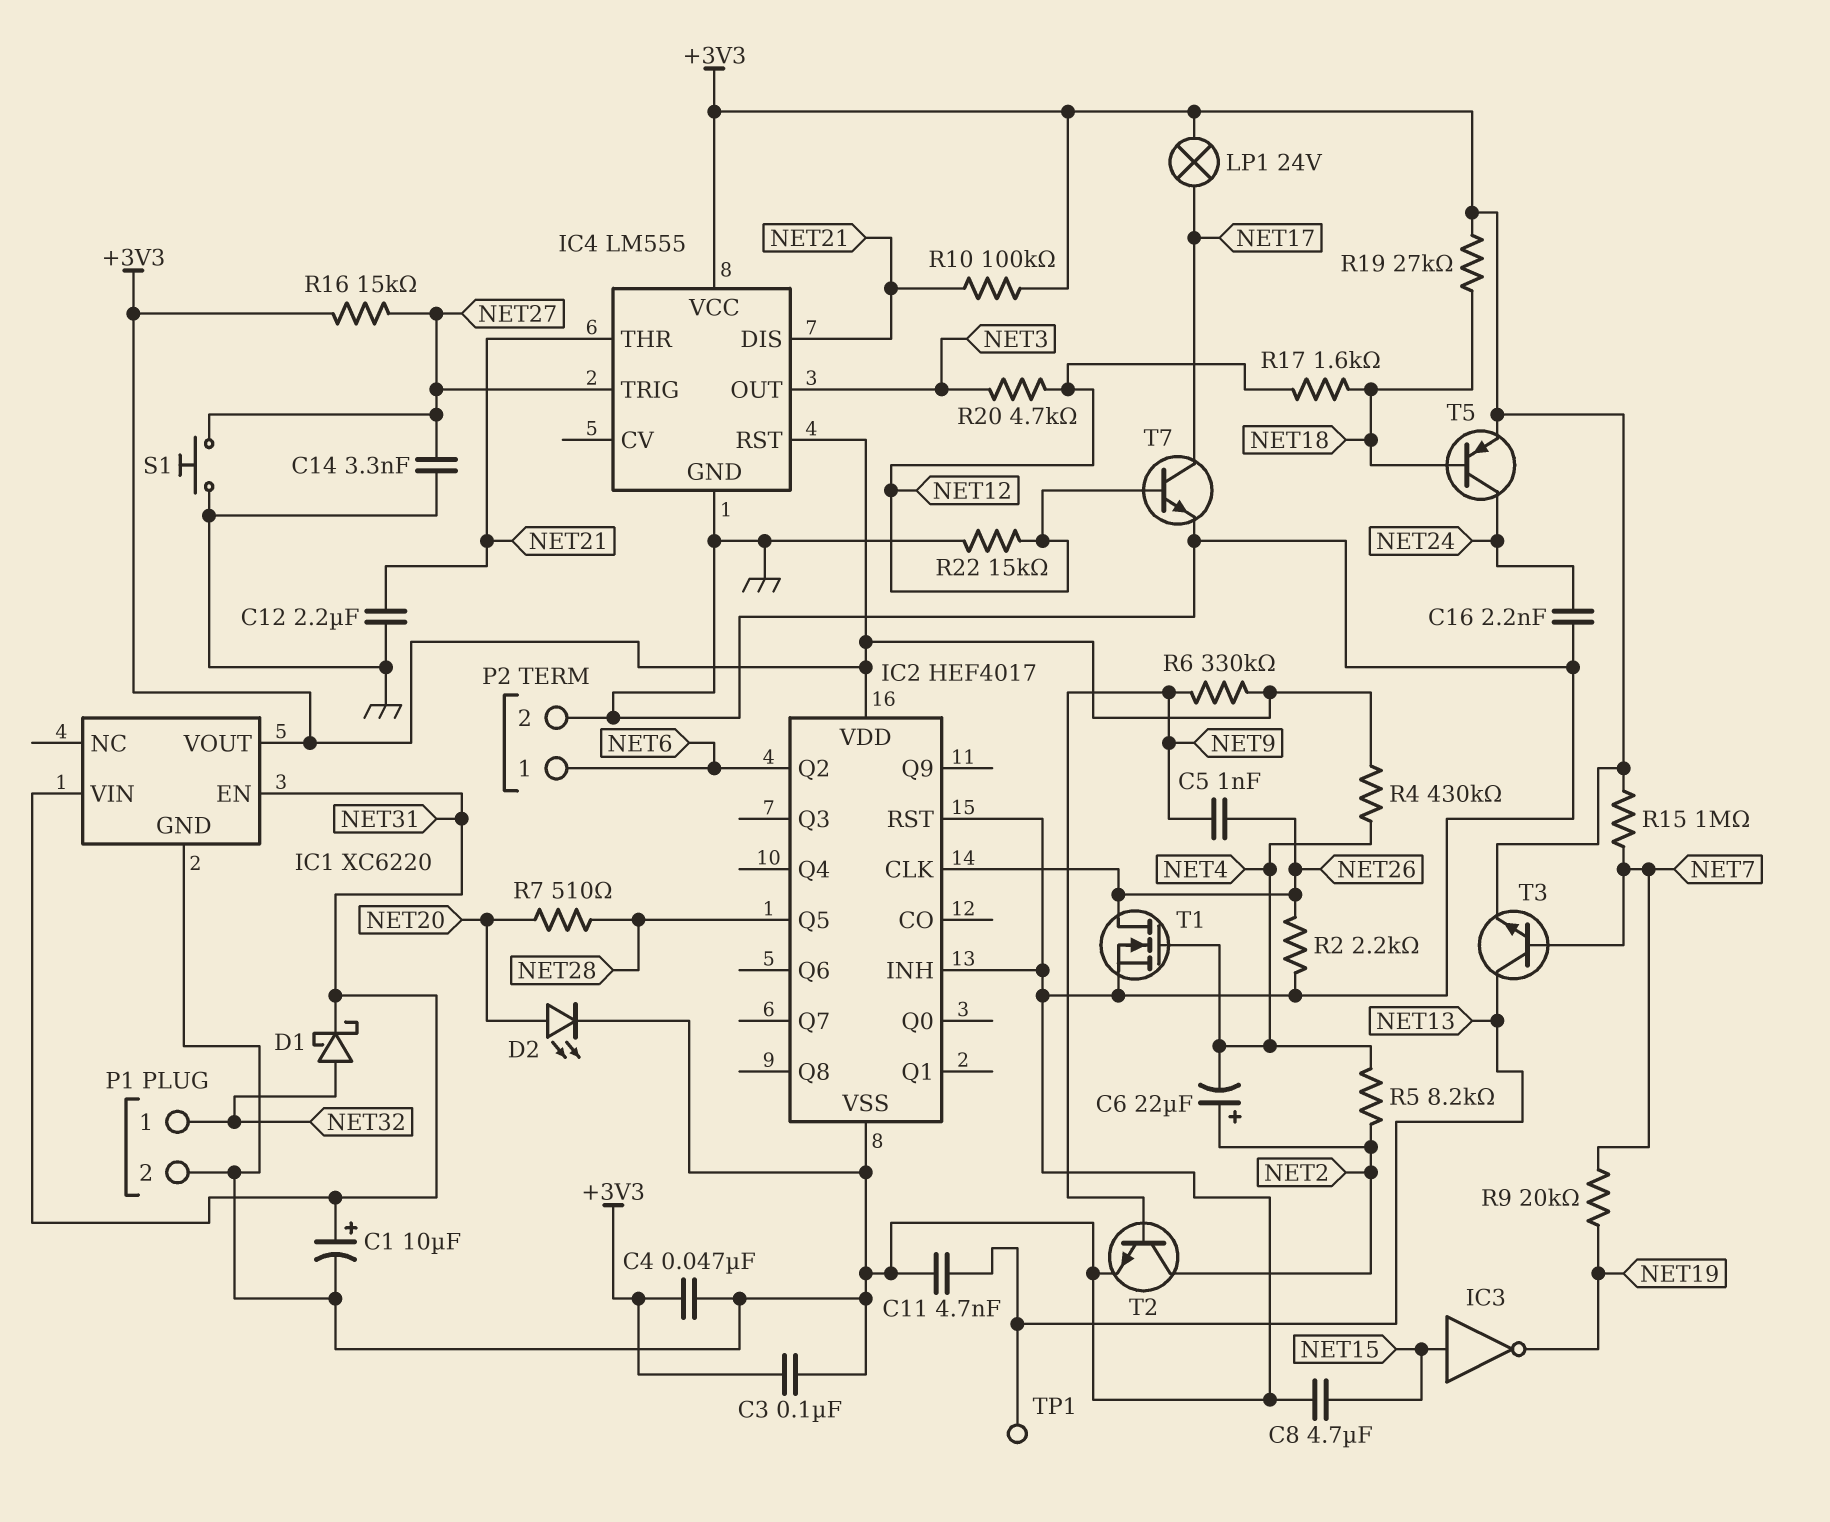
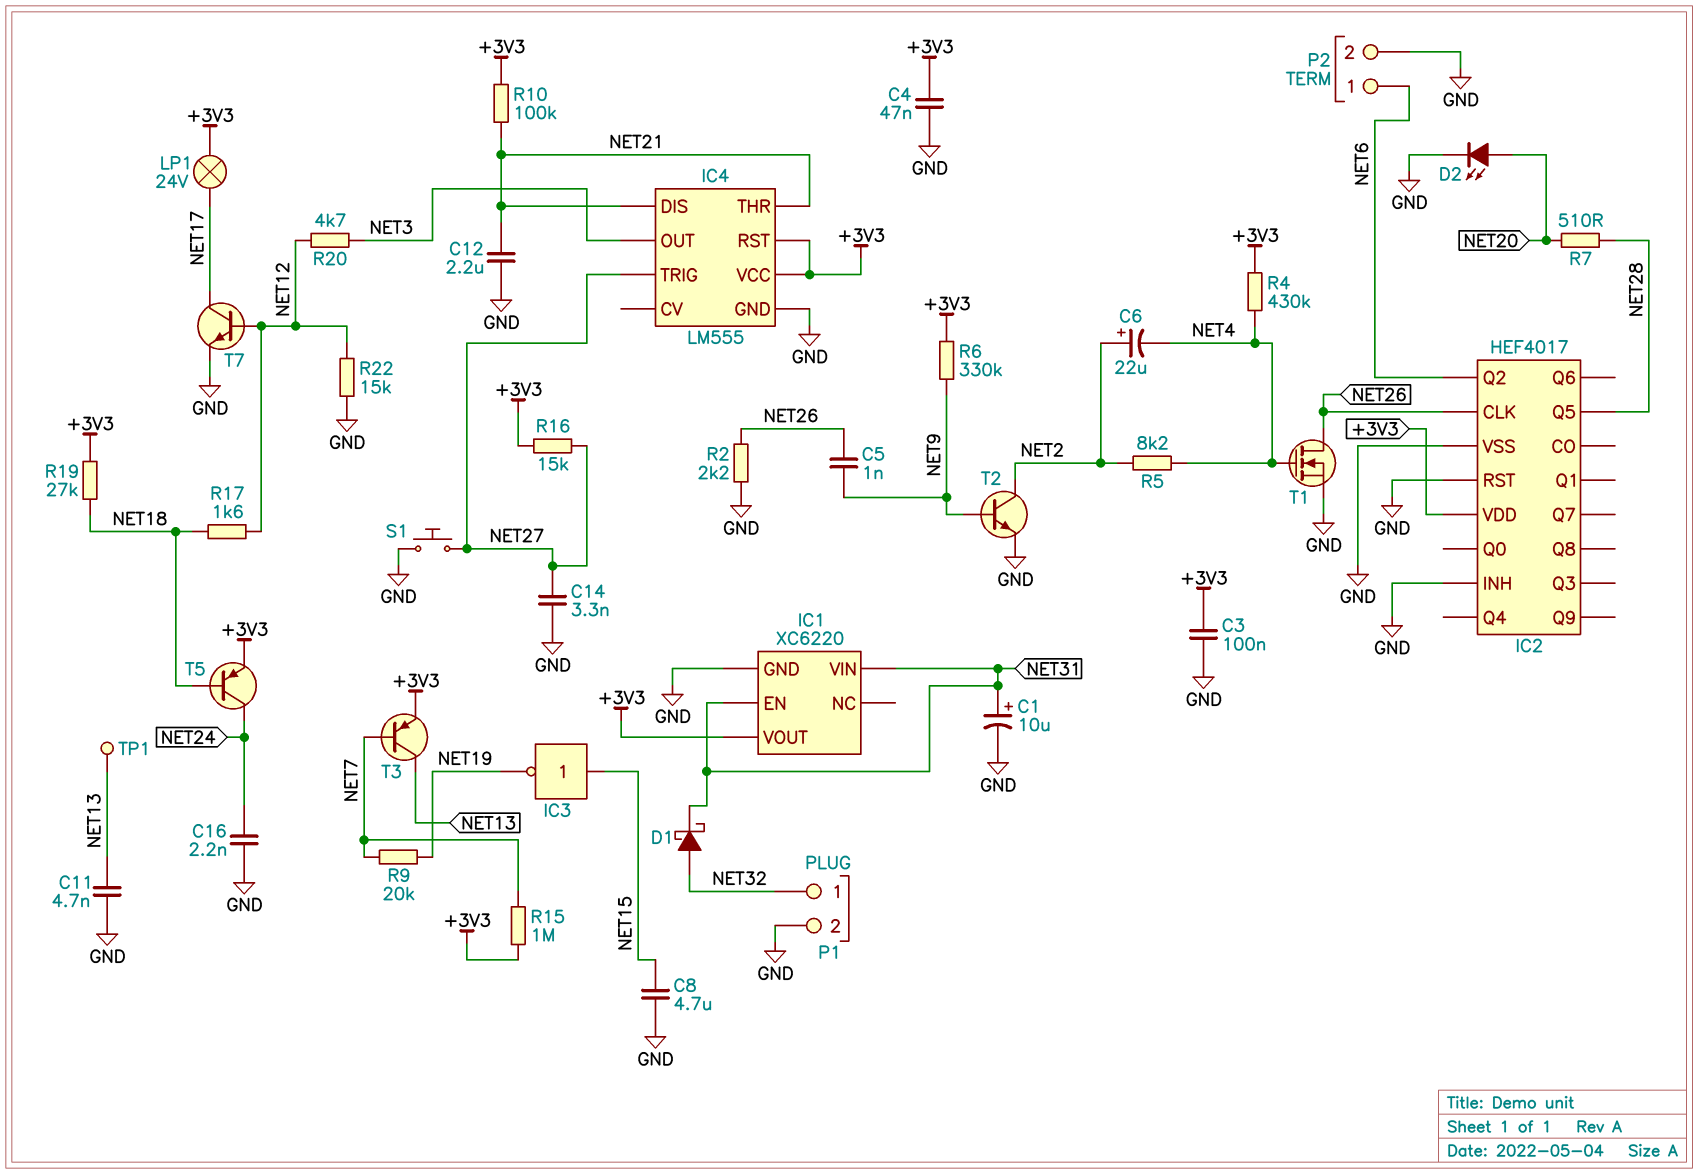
T3: NPN (B NET7, C NET13, E +3V3) -> PNP (B NET7, C NET13, E +3V3)

